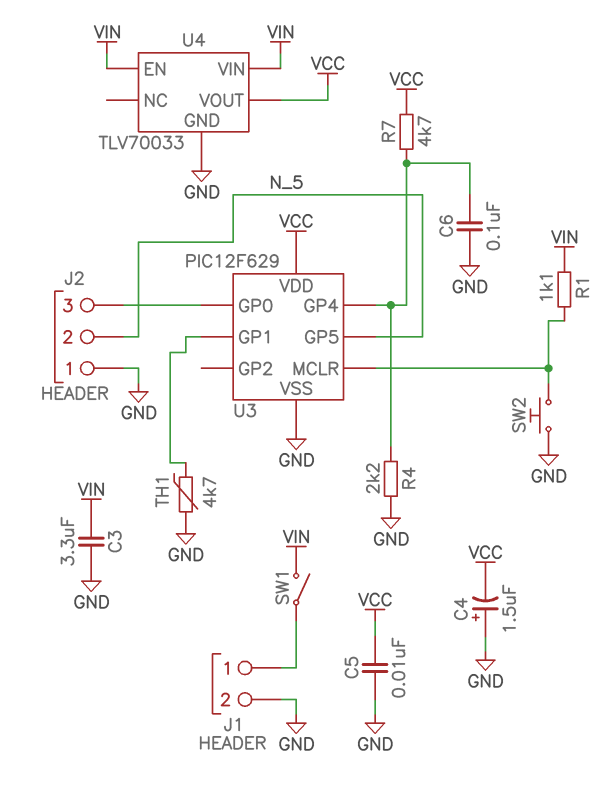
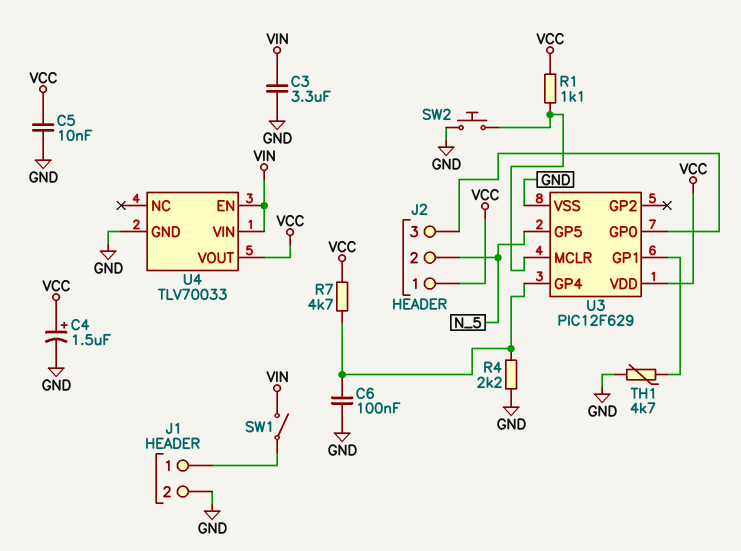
C4: 1.5uF (plus GND, minus VCC) -> 1.5uF (plus VCC, minus GND)
J2 pin 1: GND -> VCC
R1: 1.1k (U3/MCLR, VIN) -> 1.1k (U3/MCLR, VCC)

